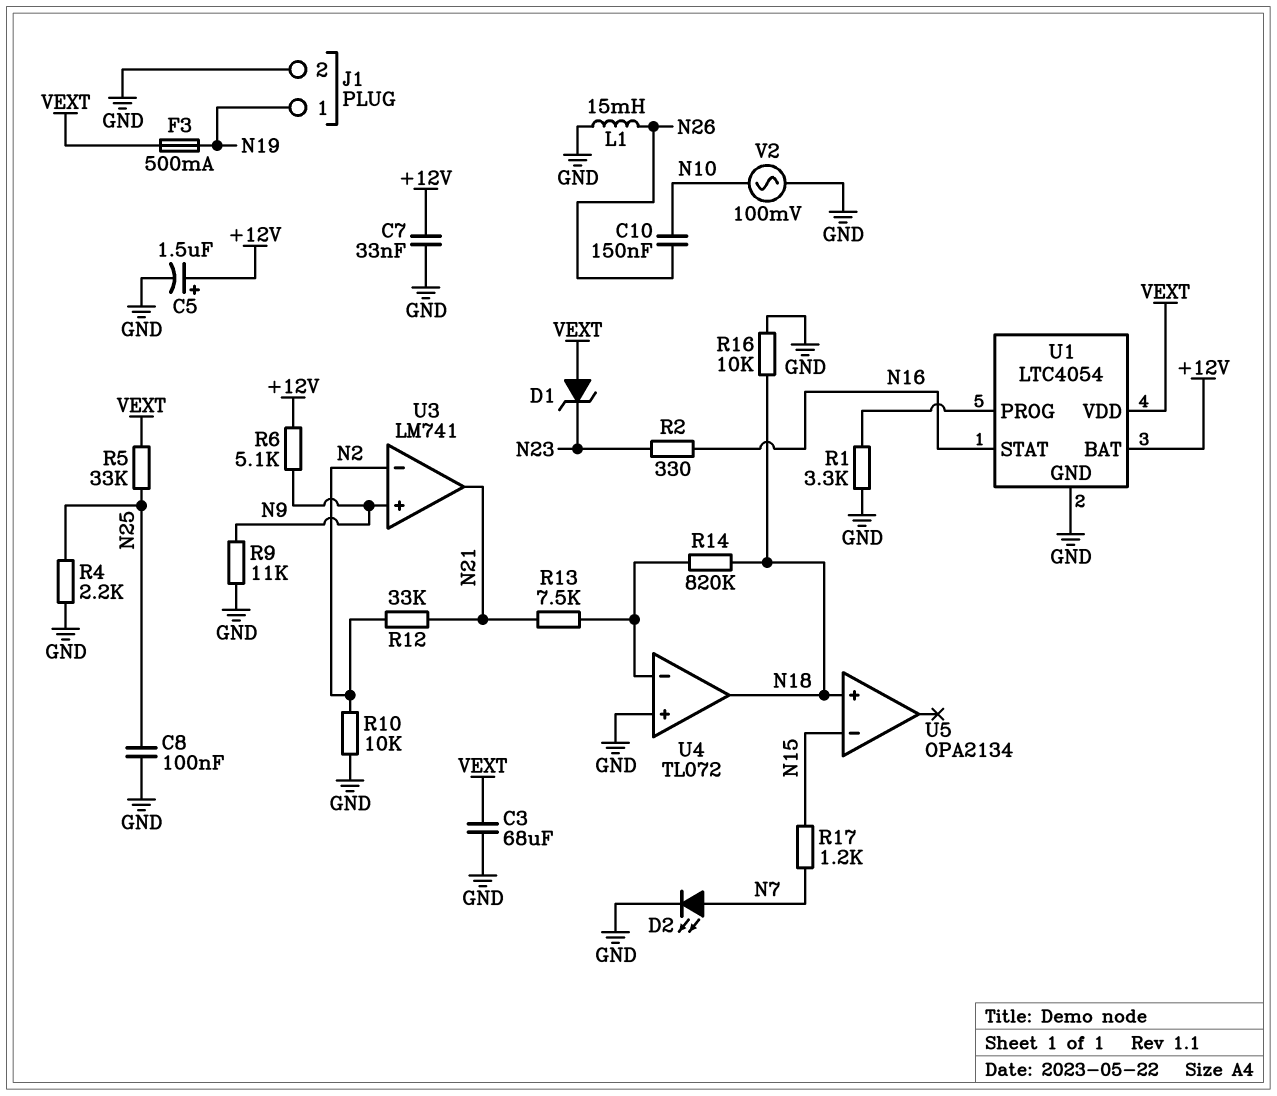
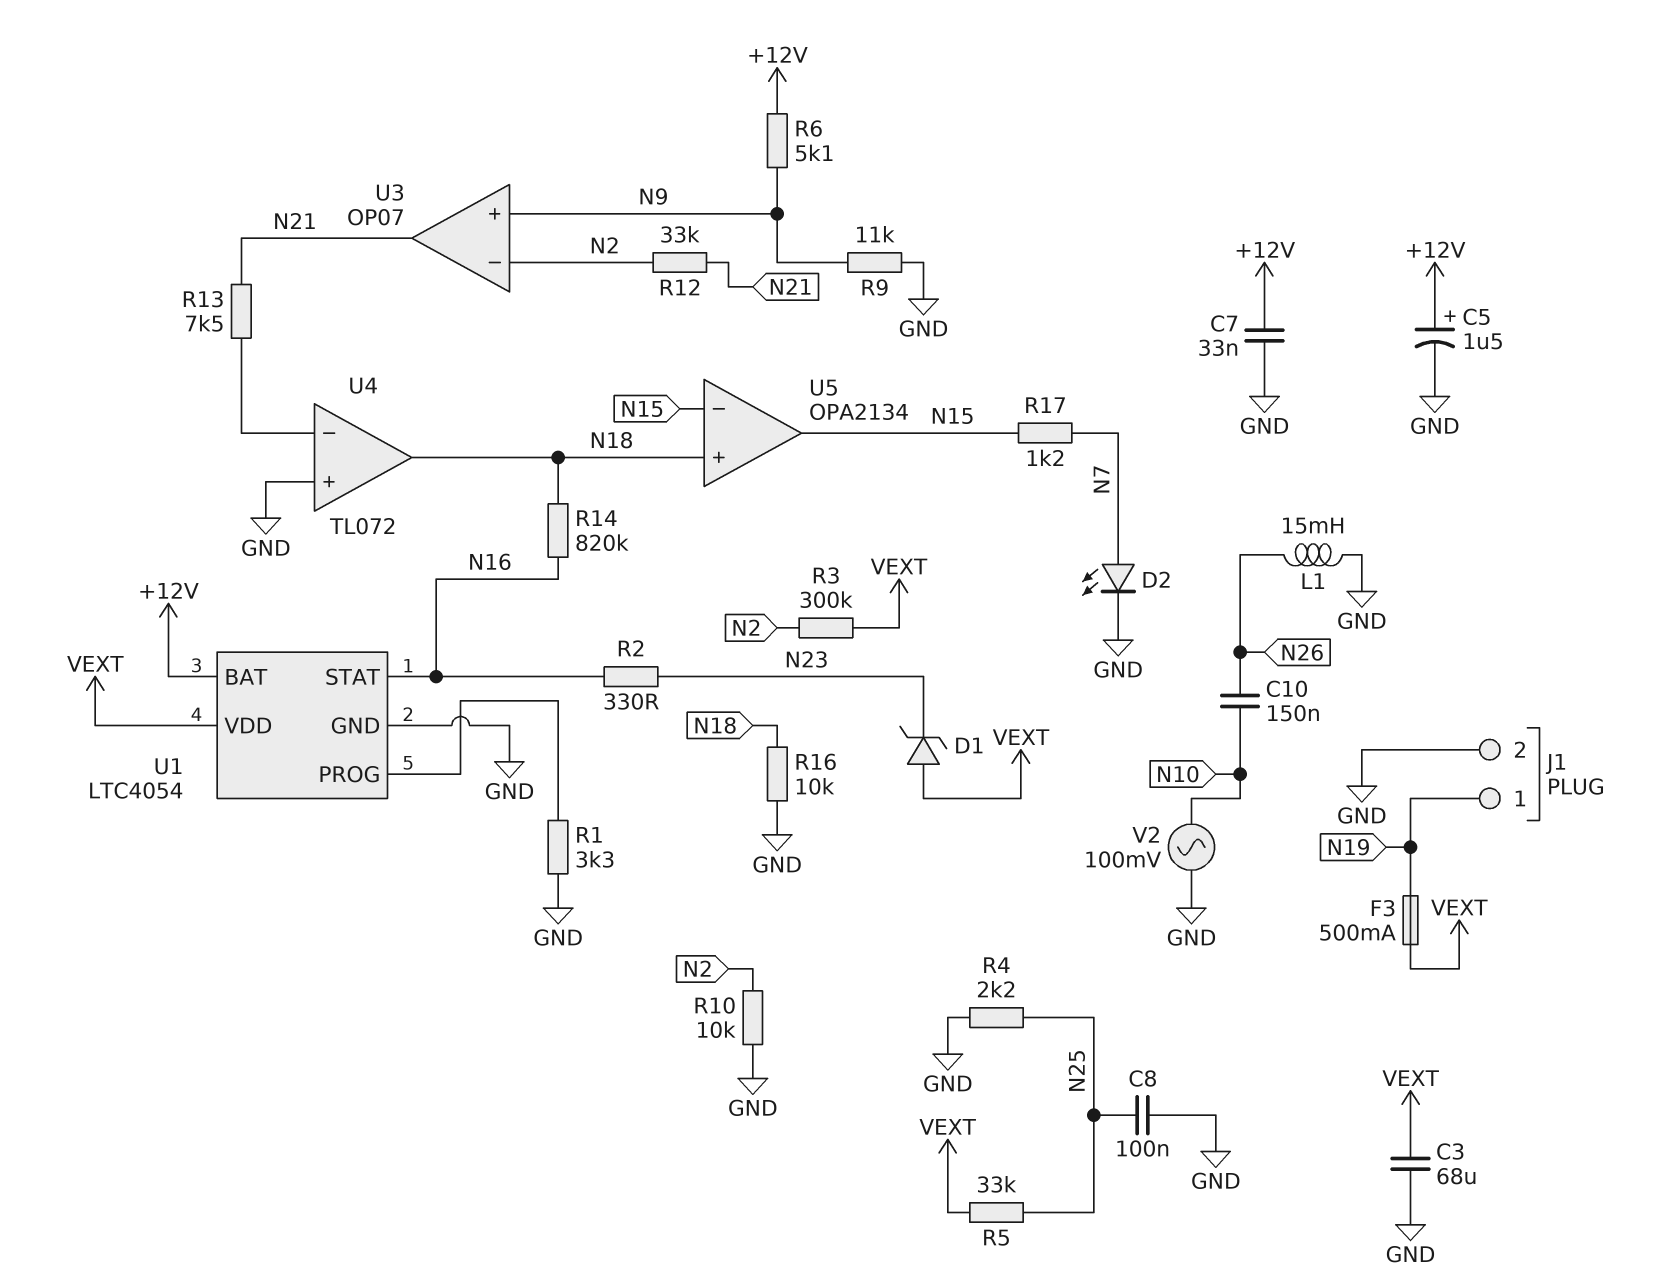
R3: none -> 300k (N2, VEXT)
R14: 820k (N18, U4/in-) -> 820k (N16, N18)
U3: LM741 -> OP07
U5 pin out: none -> N15

